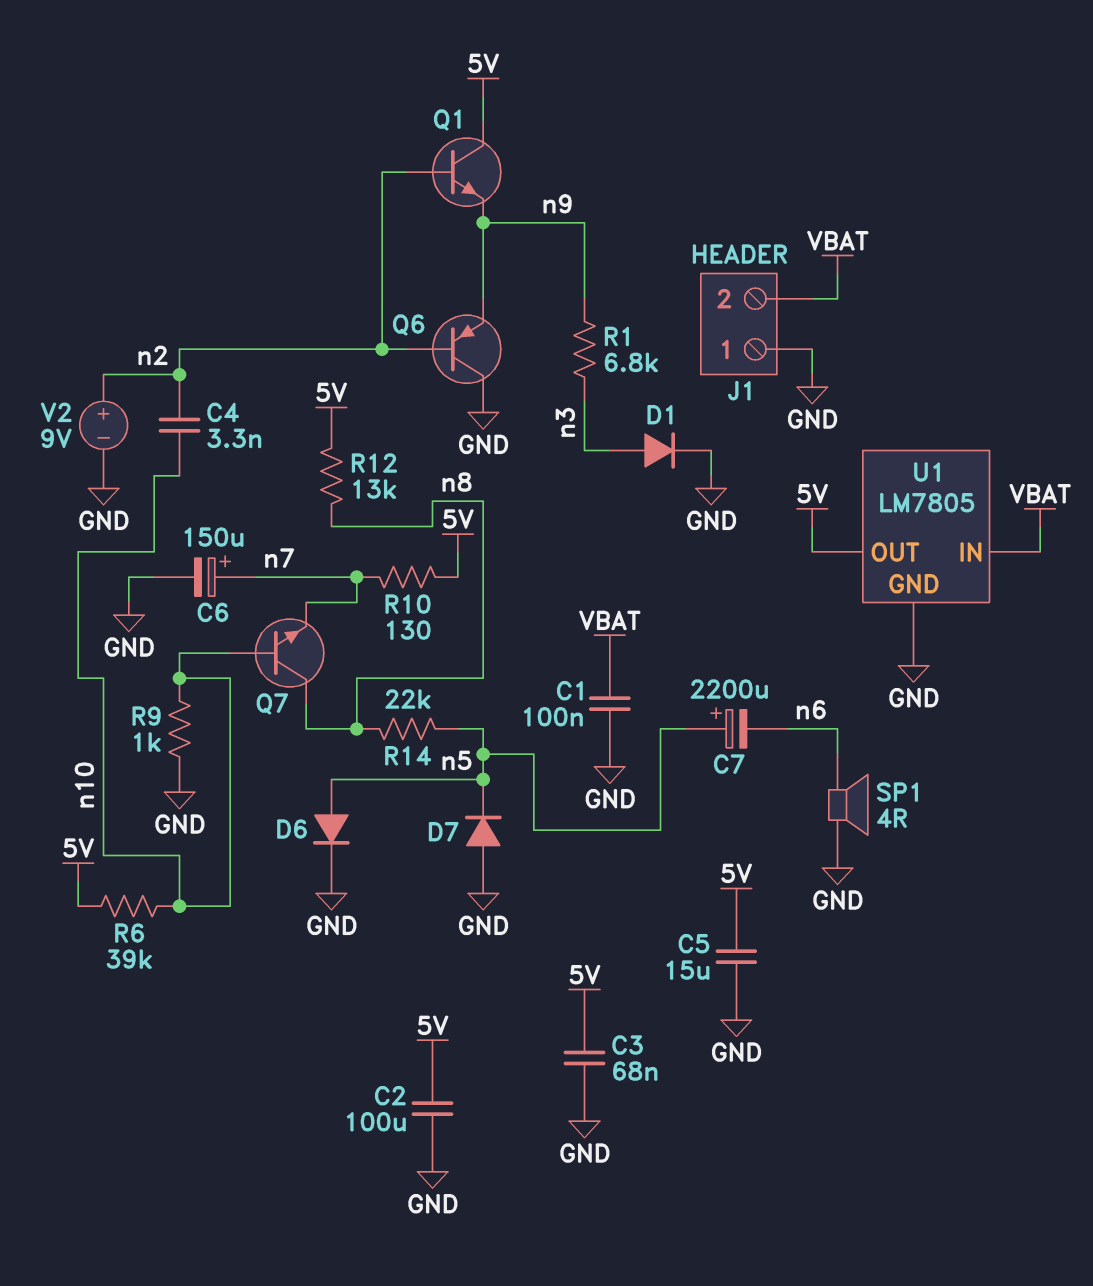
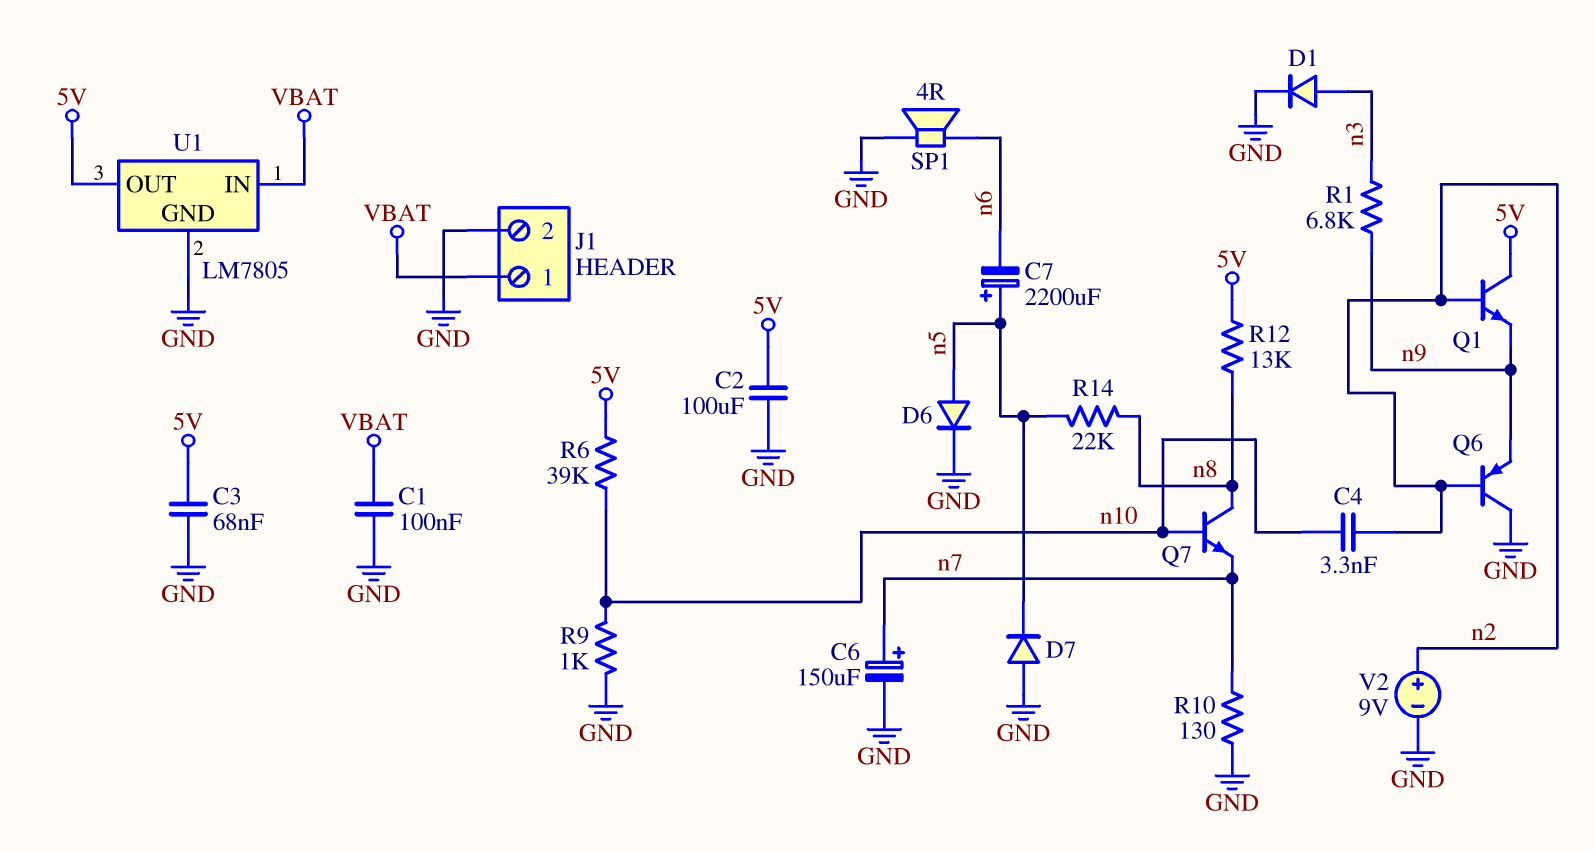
C5: 15uF (5V, GND) -> none
J1 pin 1: GND -> VBAT
J1 pin 2: VBAT -> GND
R10: 130 (5V, n7) -> 130 (GND, n7)

